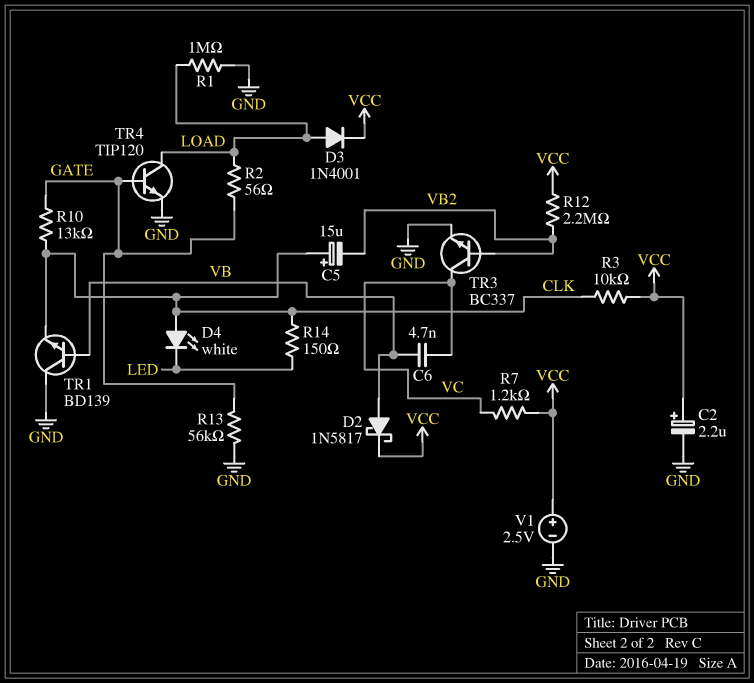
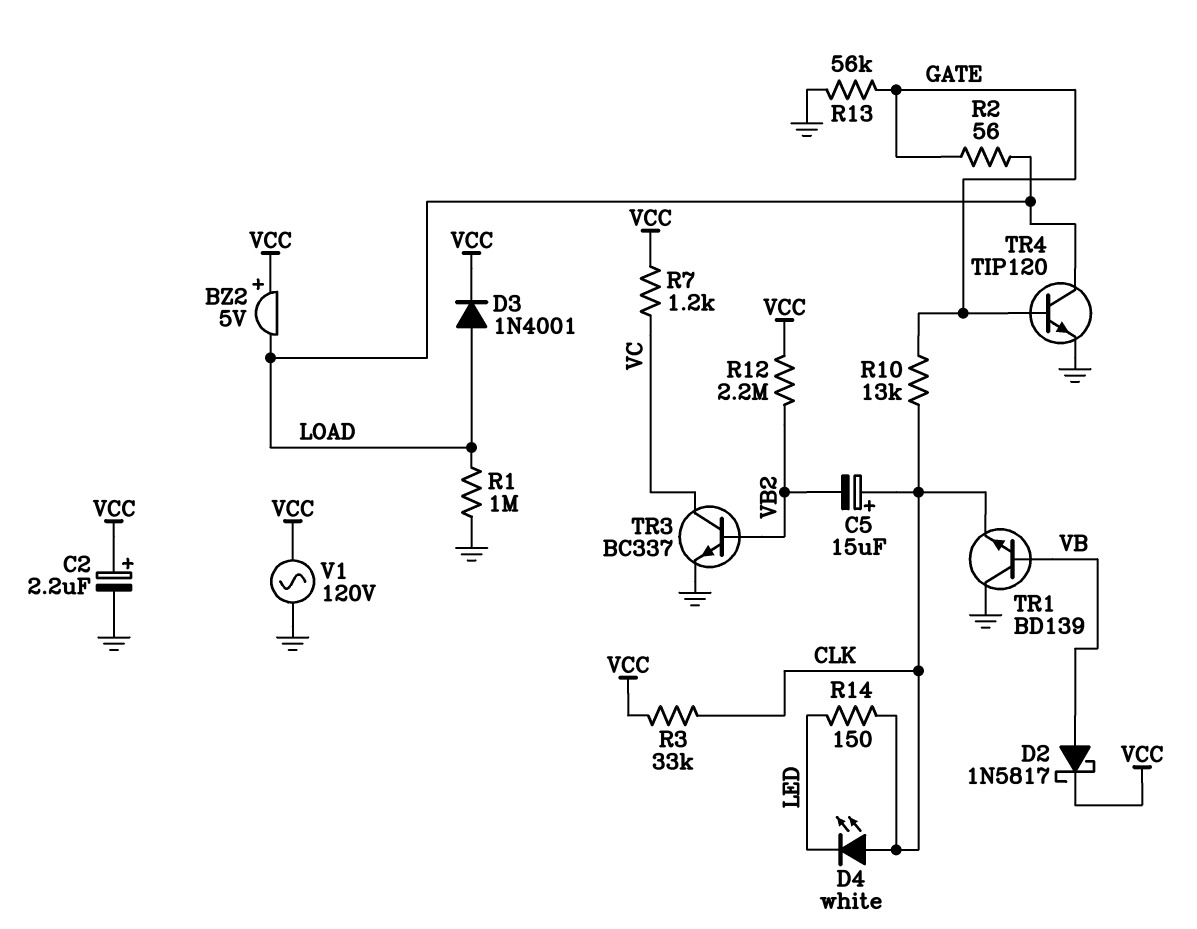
BZ2: none -> buzzer 5V (plus VCC, minus LOAD)
C6: 4.7nF (VB, VC) -> none
R3: 10k (CLK, VCC) -> 33k (CLK, VCC)
V1: 2.5V (plus VCC, minus GND) -> AC 120V (GND, VCC)

